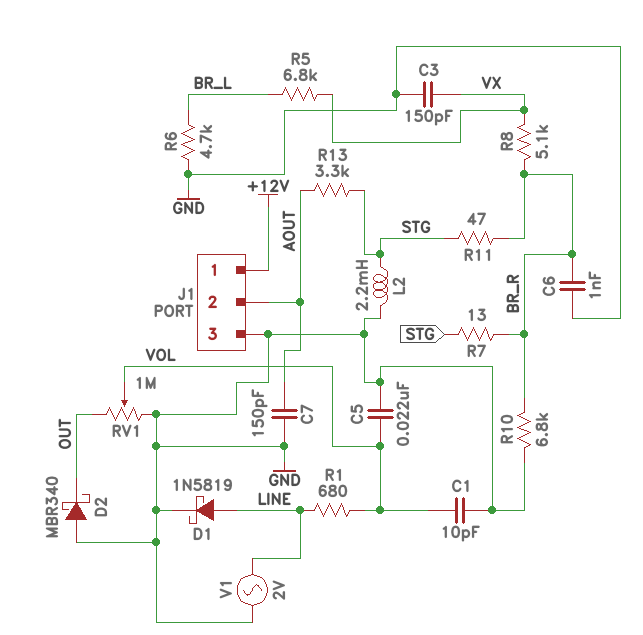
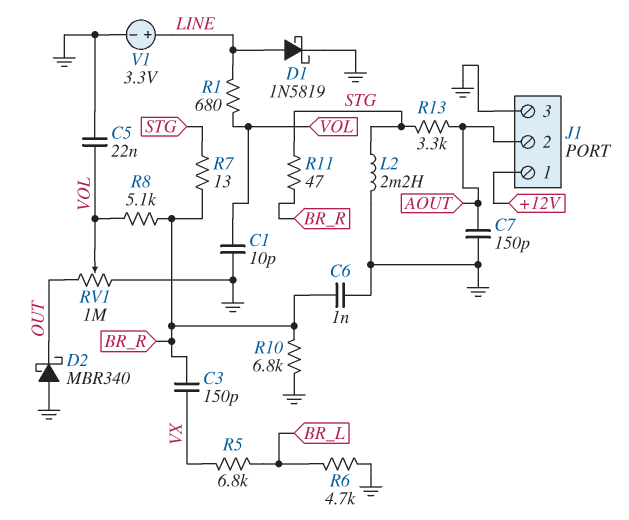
C3: 150pF (GND, VX) -> 150pF (BR_R, VX)
R8: 5.1k (BR_R, VX) -> 5.1k (BR_R, VOL)
V1: AC 2V (GND, LINE) -> 3.3V (plus LINE, minus GND)

